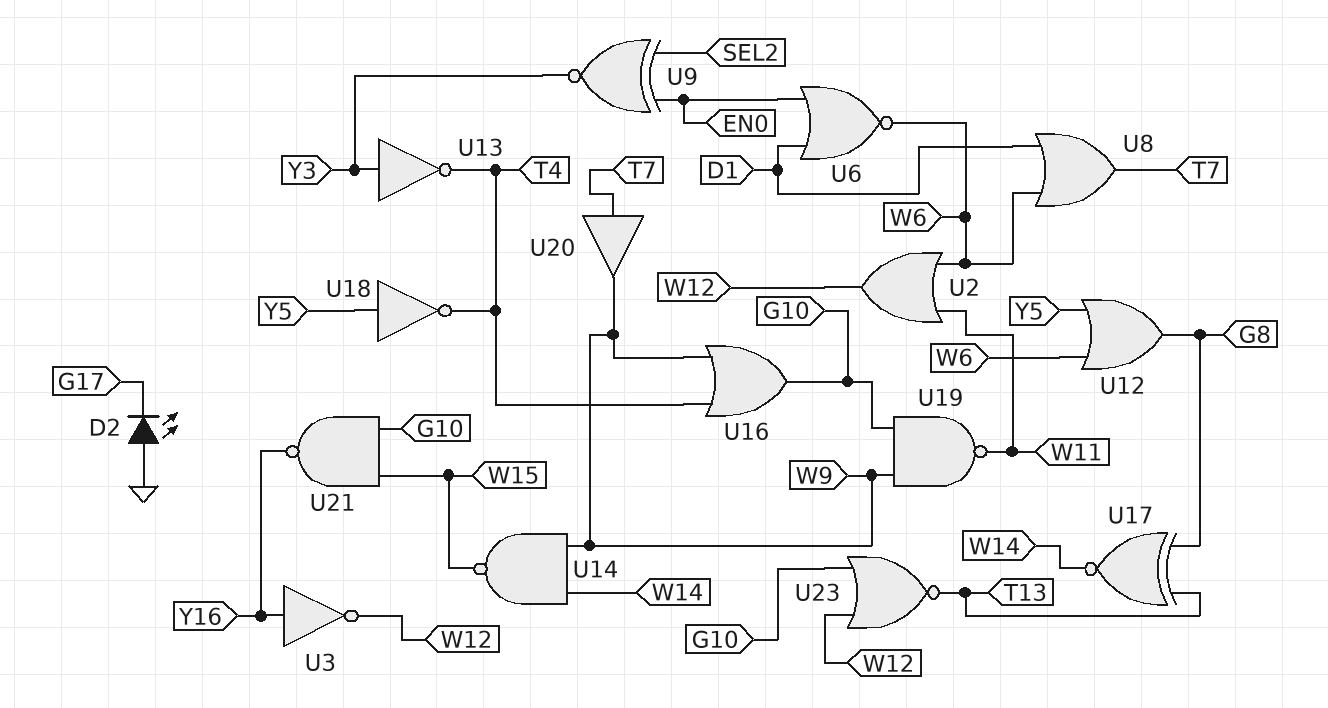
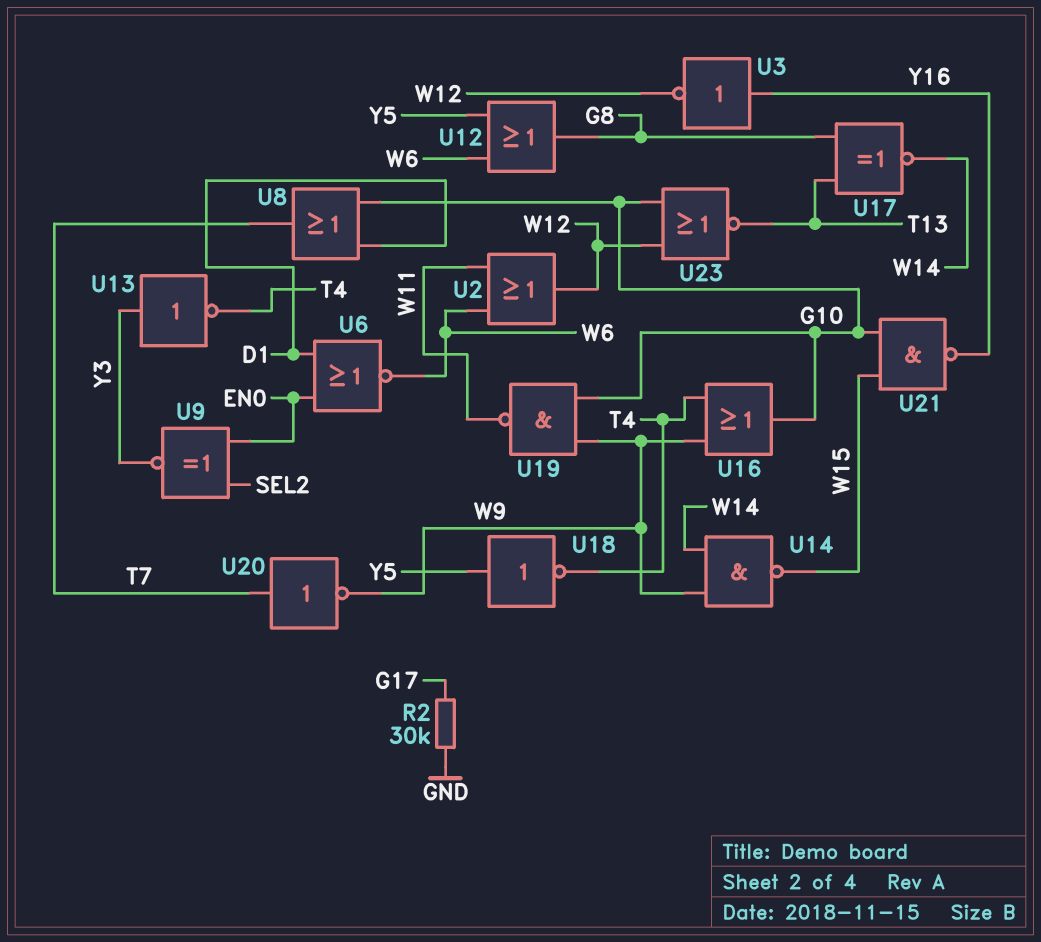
D2: LED (A GND, K G17) -> none
R2: none -> 30k (G17, GND)
U8: OR (in D1, in W6, out T7) -> OR (in D1, in G10, out T7)
U20: buffer (in T7, out W9) -> NOT (in T7, out W9)

